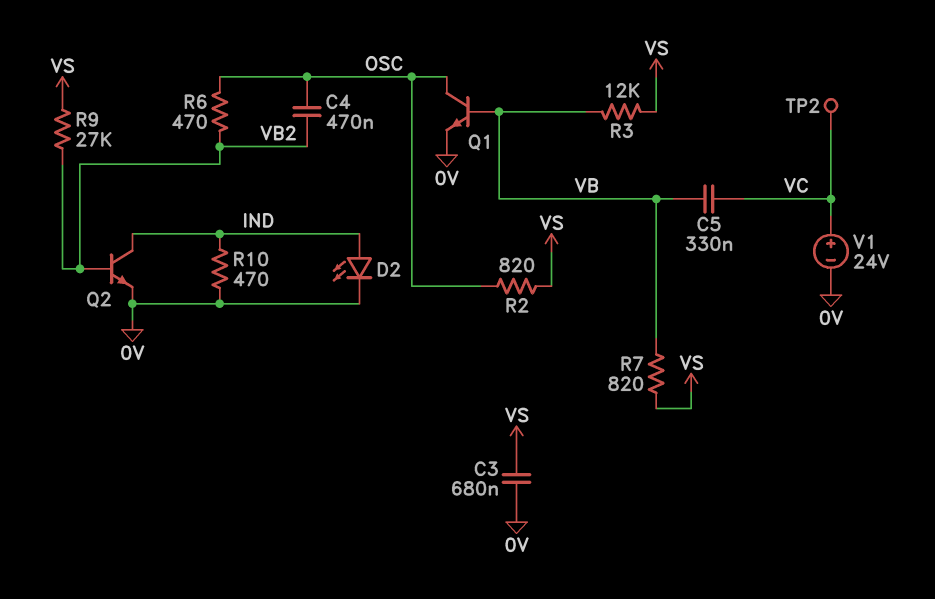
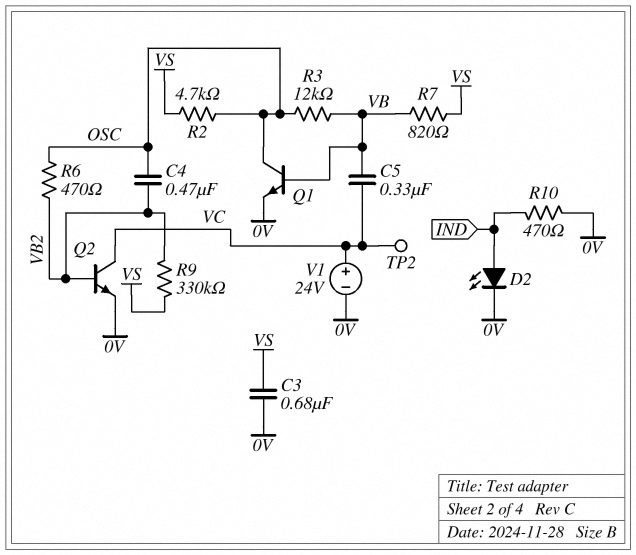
Q2: NPN (B VB2, C IND, E 0V) -> NPN (B VB2, C VC, E 0V)
R2: 820 (OSC, VS) -> 4.7k (OSC, VS)
R3: 12k (VB, VS) -> 12k (OSC, VB)
R9: 27k (VB2, VS) -> 330k (VB2, VS)

